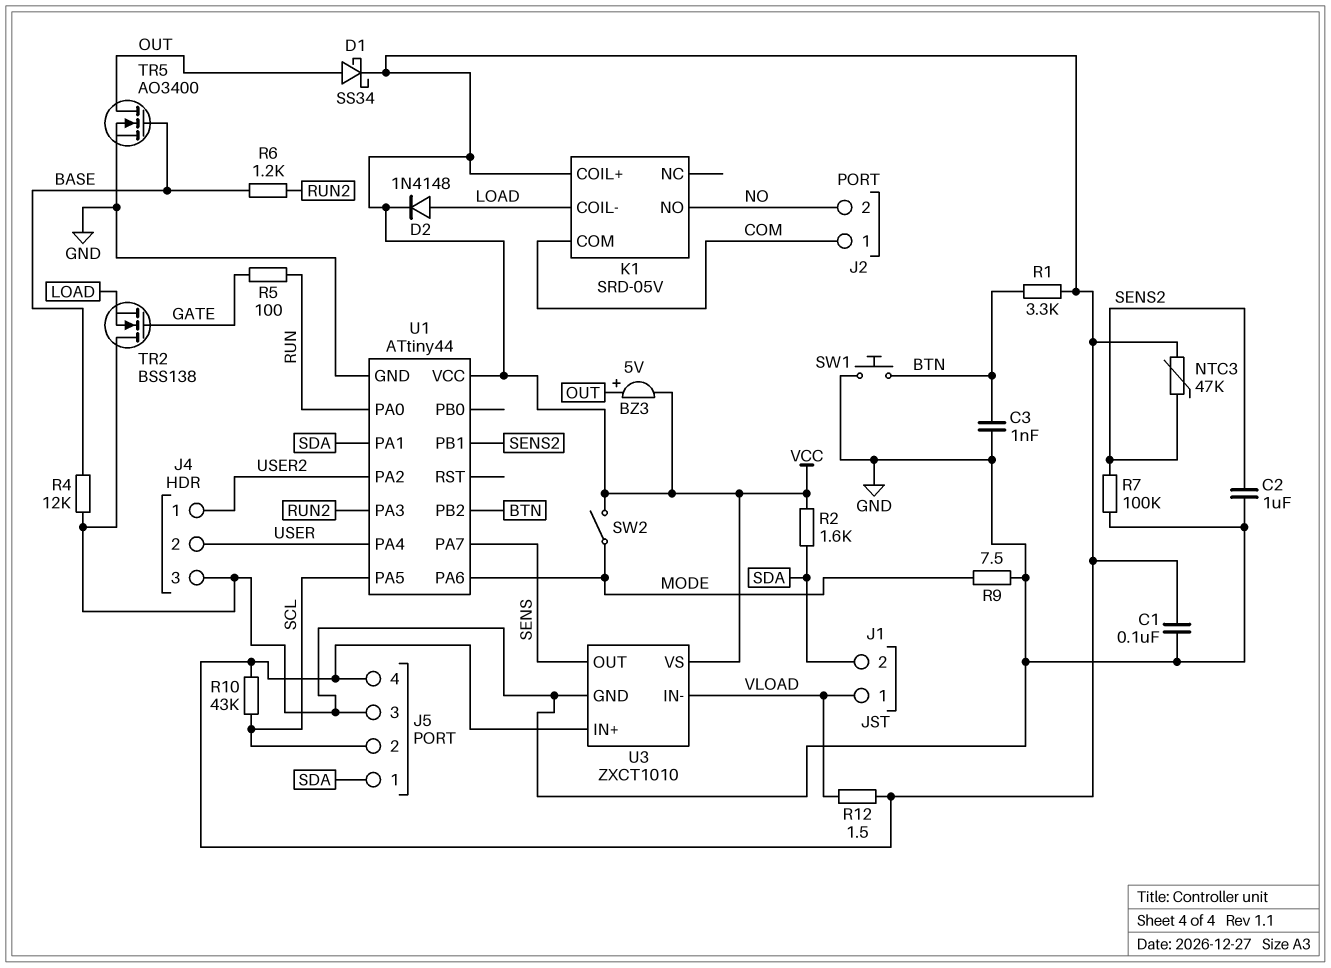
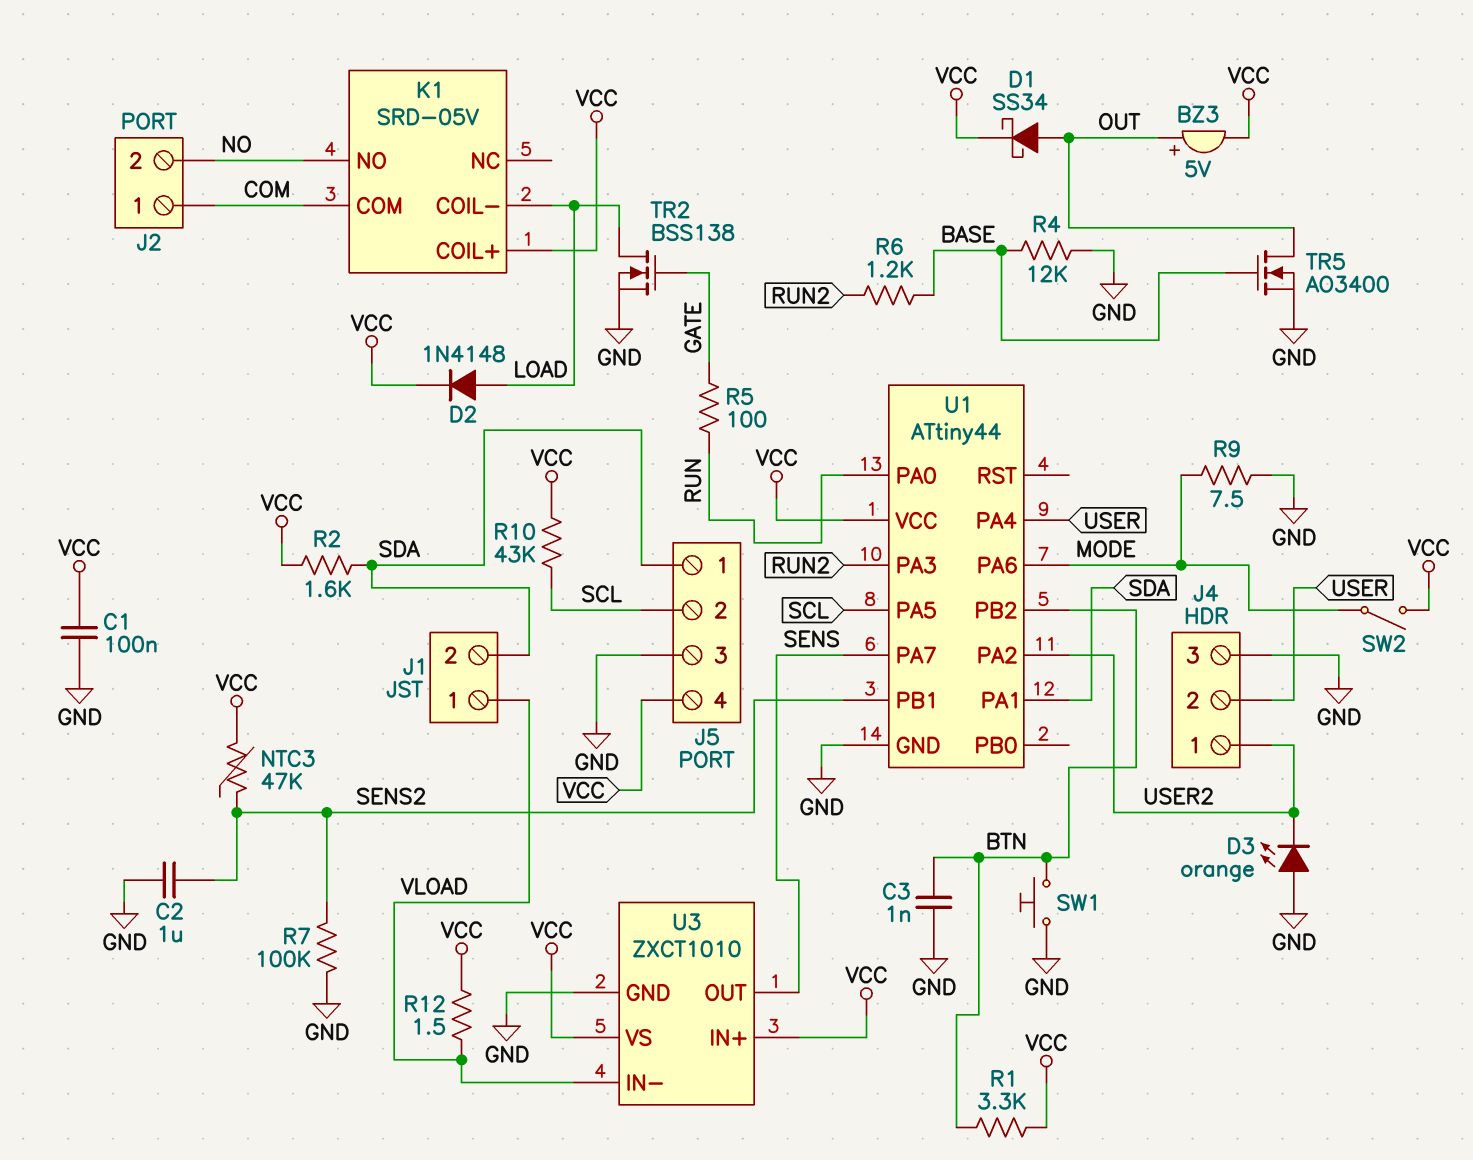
D3: none -> LED orange (A GND, K USER2)
TR2: NMOS BSS138 (G GATE, D GND, S LOAD) -> NMOS BSS138 (G GATE, D LOAD, S GND)

